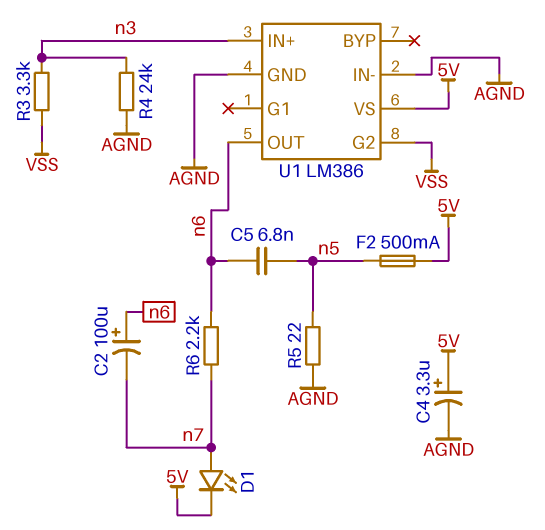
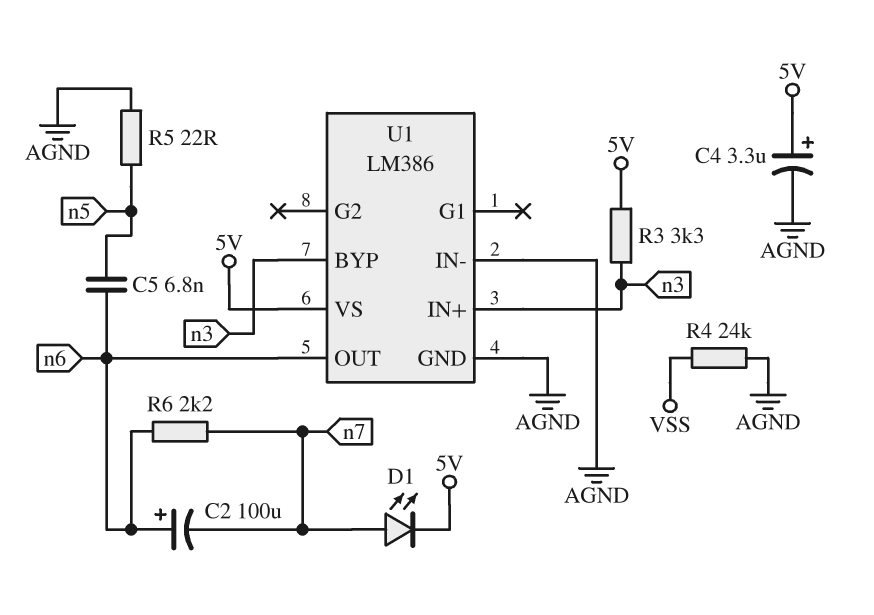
F2: 500mA (5V, n5) -> none
R3: 3.3k (VSS, n3) -> 3.3k (5V, n3)
R4: 24k (AGND, n3) -> 24k (AGND, VSS)
U1 pin BYP: none -> n3
U1 pin G2: VSS -> none

